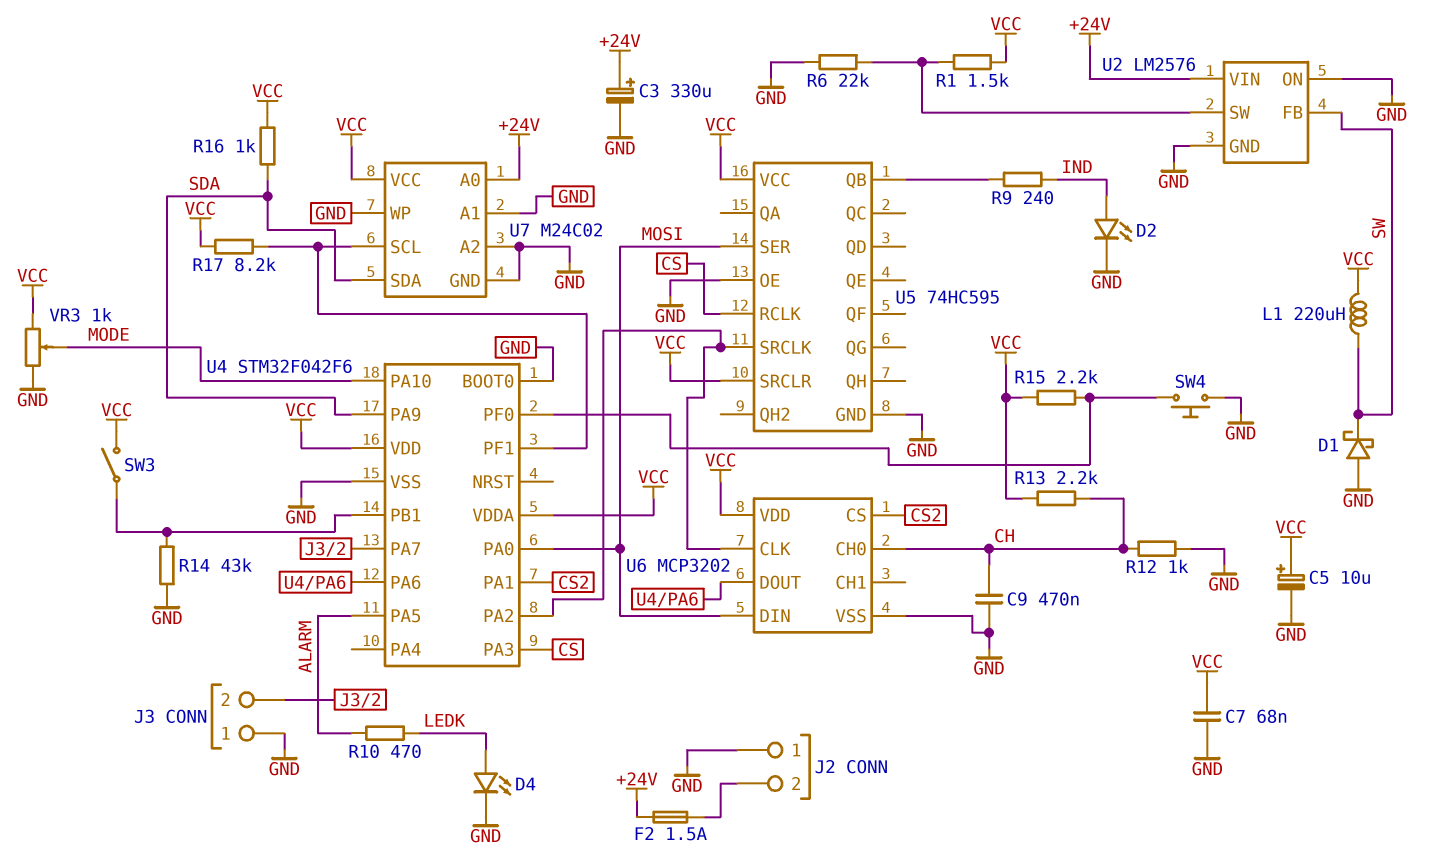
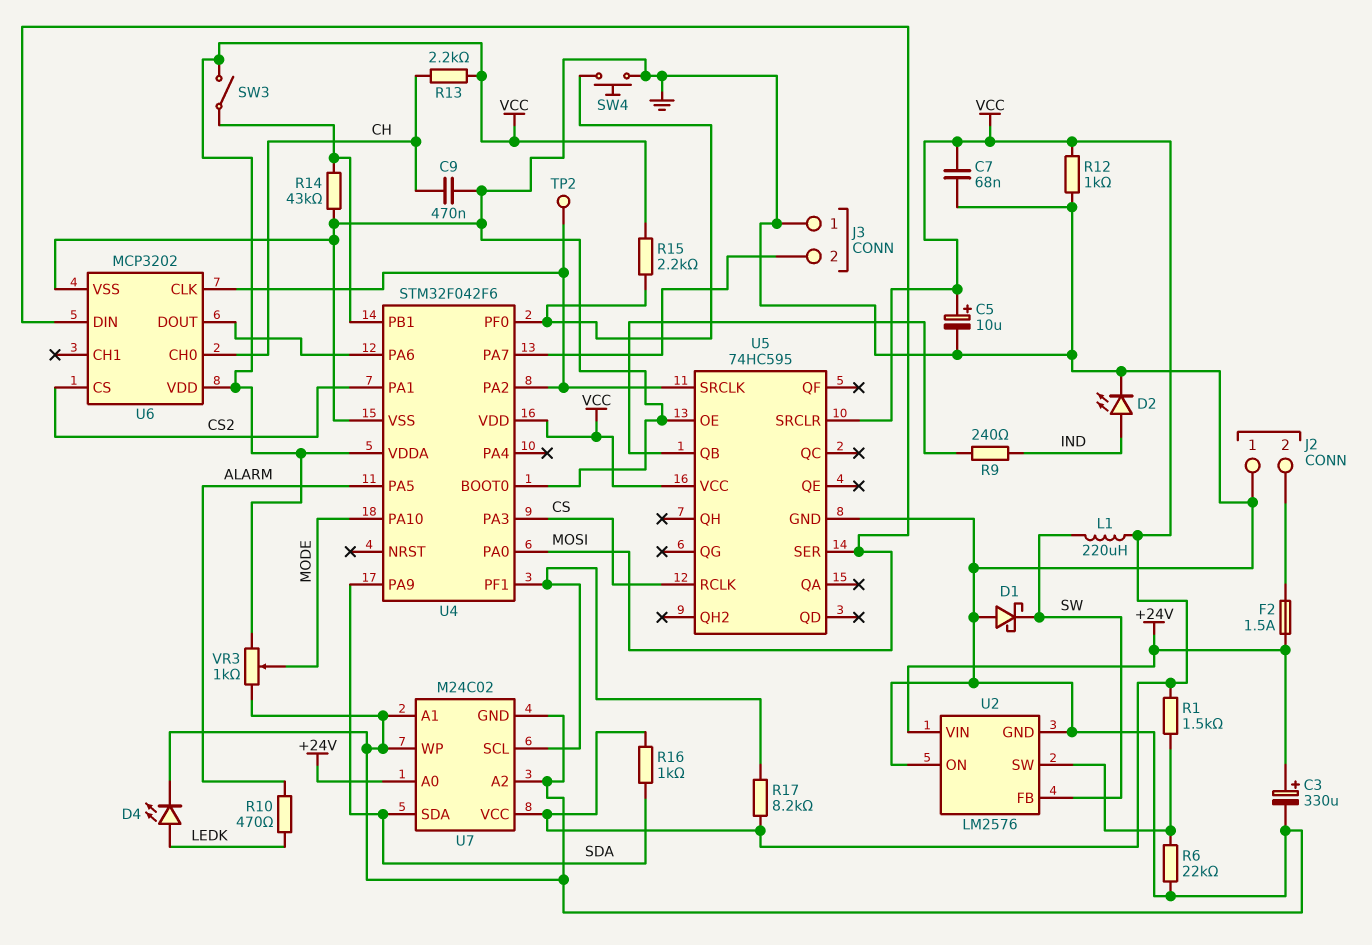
R12: 1k (CH, GND) -> 1k (GND, VCC)
TP2: none -> test point (U4/PA2)

